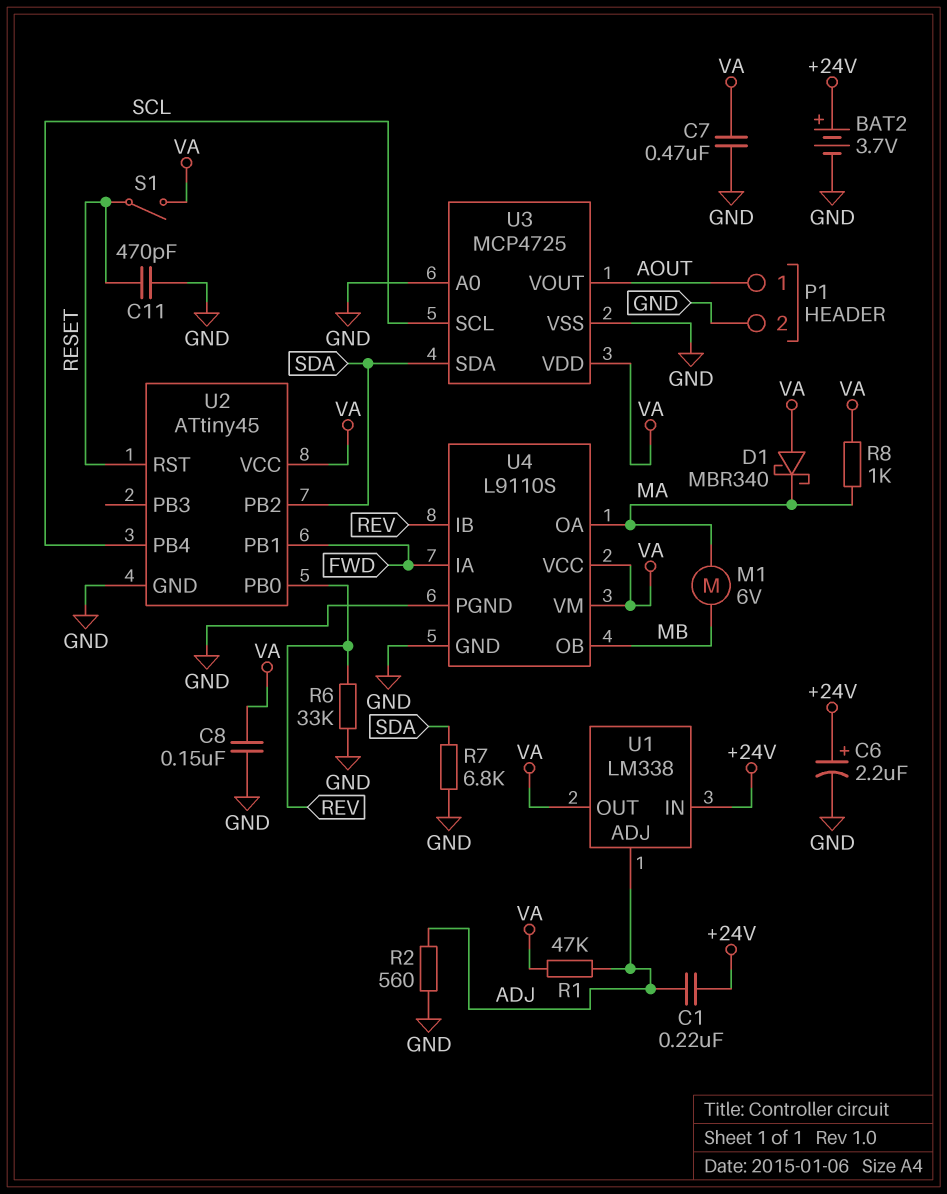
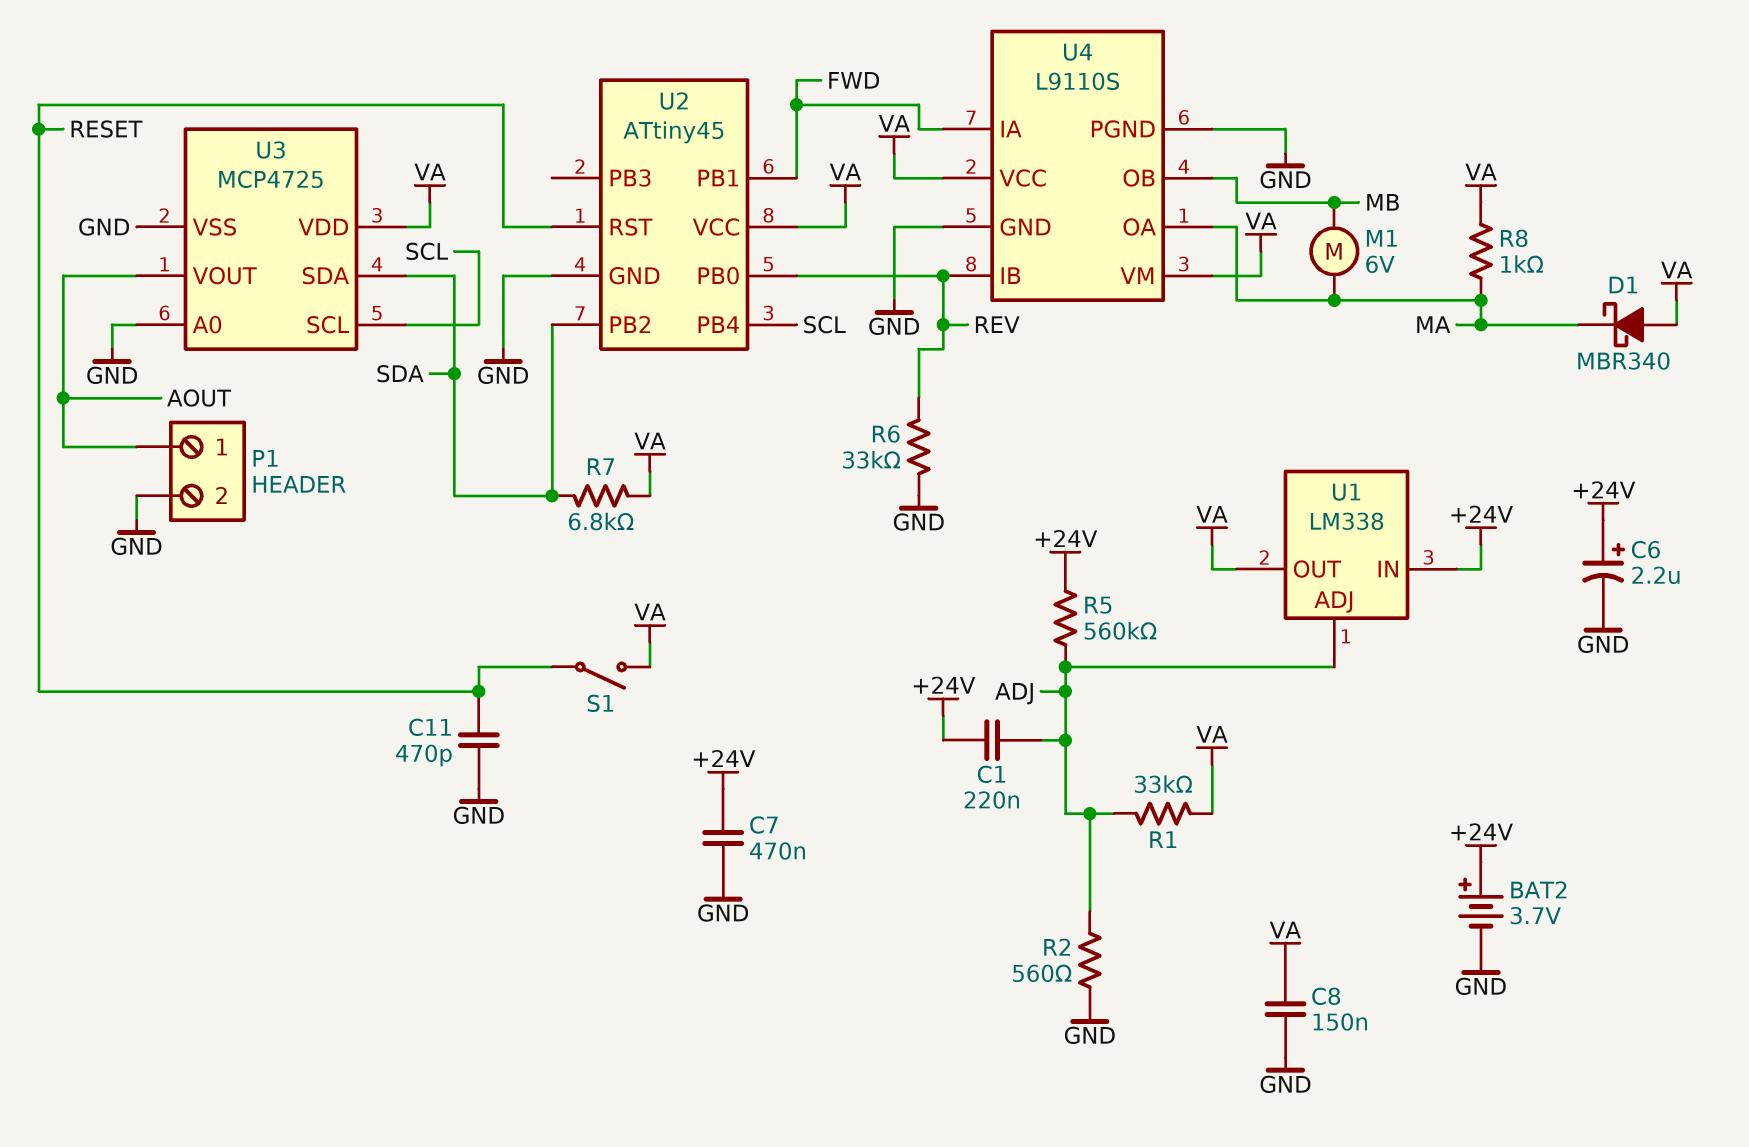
C7: 470nF (GND, VA) -> 470nF (+24V, GND)
R1: 47k (ADJ, VA) -> 33k (ADJ, VA)
R5: none -> 560k (+24V, ADJ)
R7: 6.8k (GND, SDA) -> 6.8k (SDA, VA)

